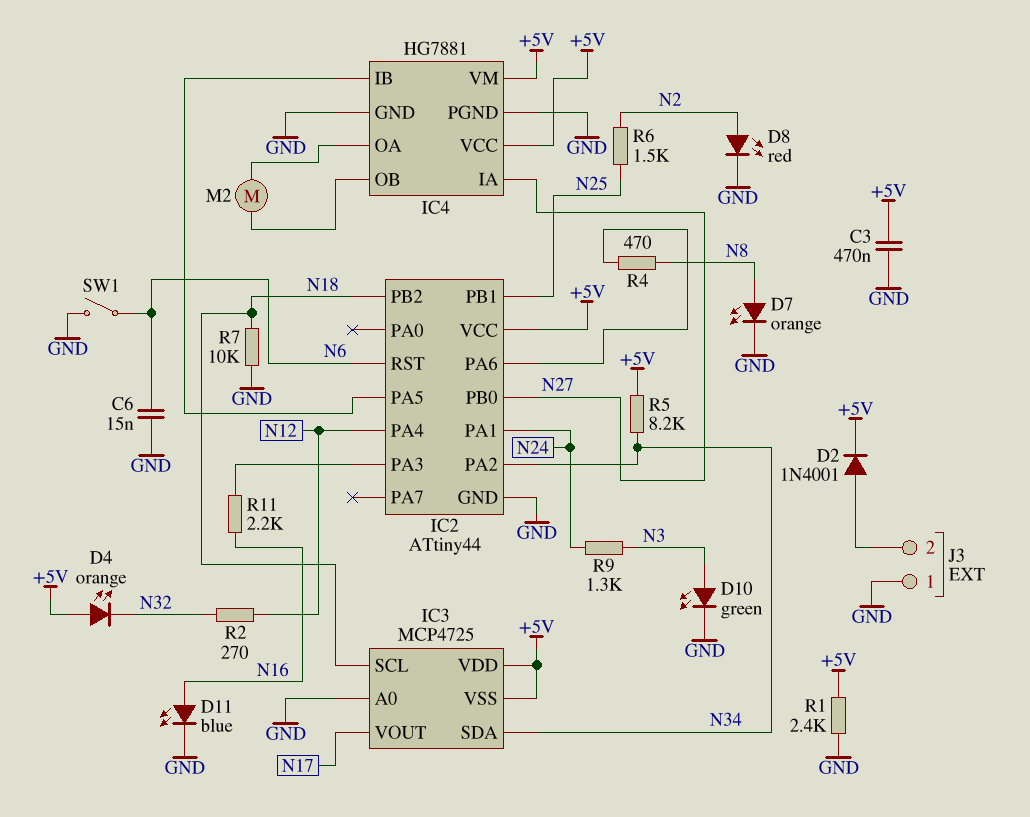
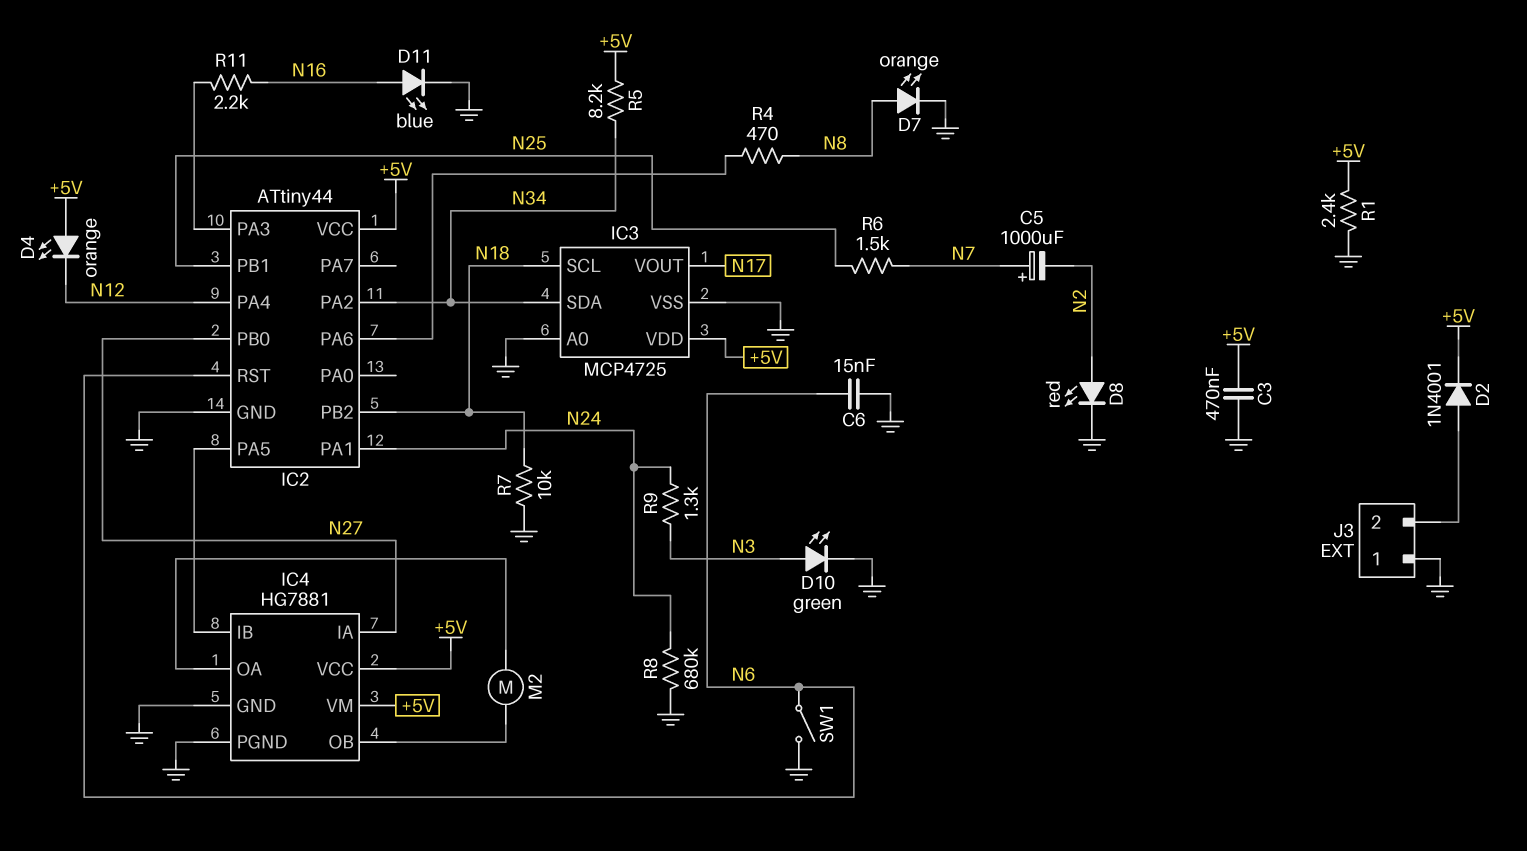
C5: none -> 1000uF (plus N7, minus N2)
D4: LED orange (A +5V, K N32) -> LED orange (A +5V, K N12)
IC3 pin VSS: +5V -> GND
R2: 270 (N12, N32) -> none
R6: 1.5k (N2, N25) -> 1.5k (N7, N25)
R8: none -> 680k (GND, N24)

